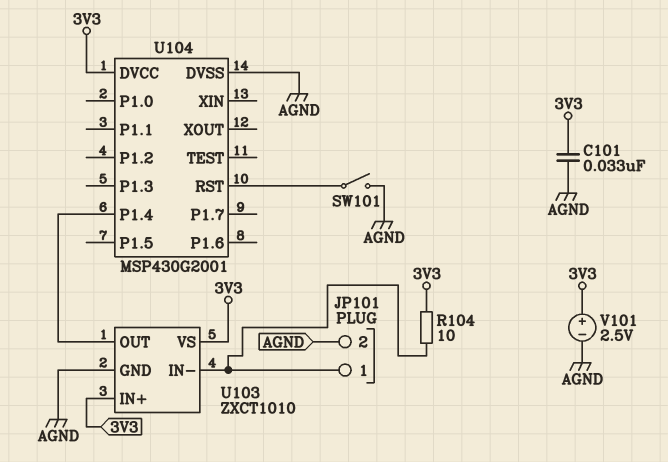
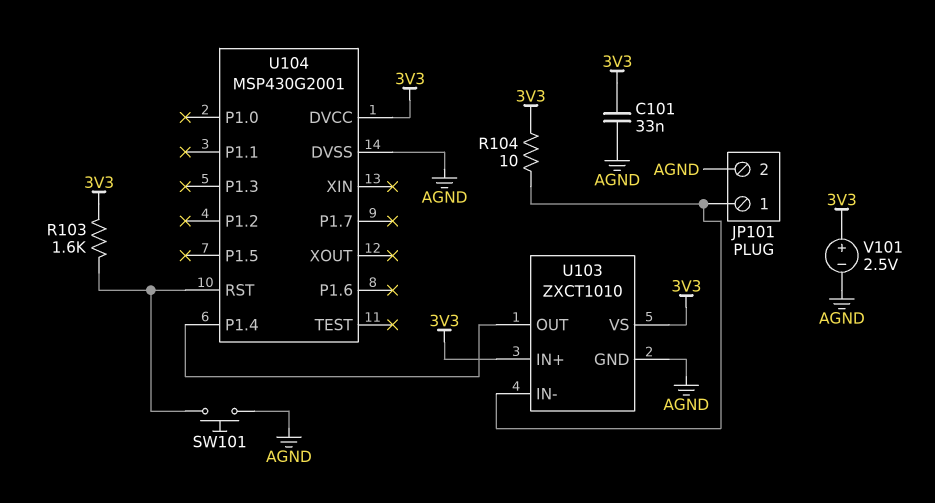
R103: none -> 1.6k (3V3, U104/RST)
SW101: switch (AGND, U104/RST) -> button (AGND, U104/RST)

